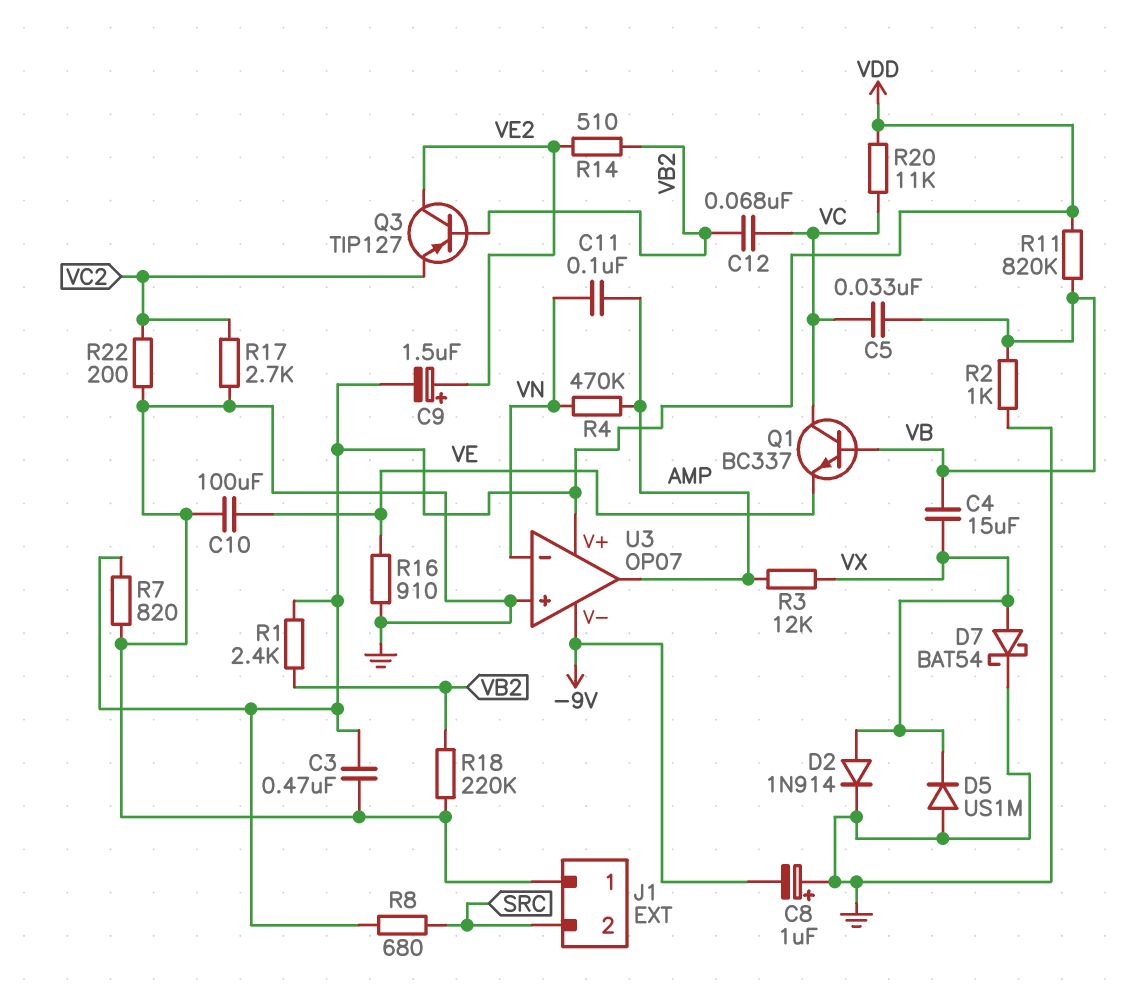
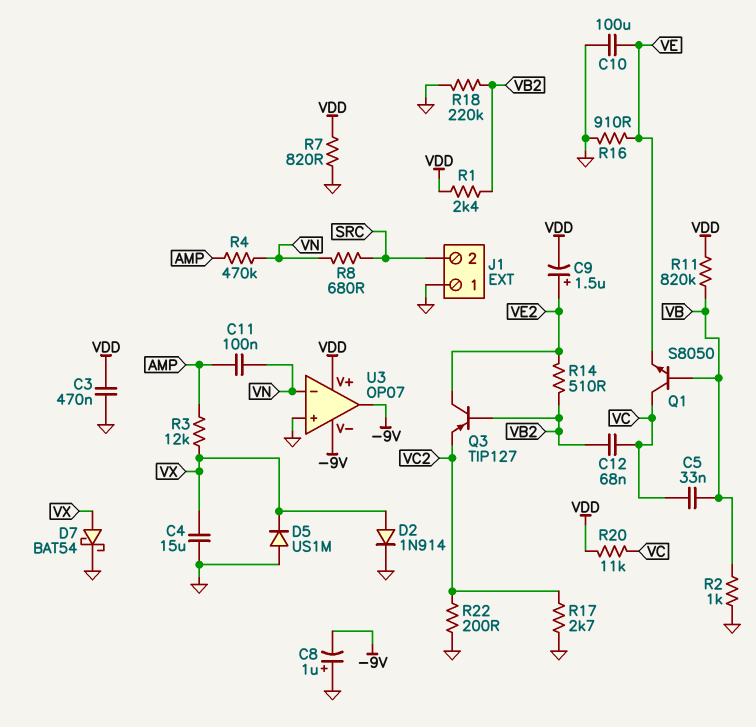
C4: 15uF (VB, VX) -> 15uF (GND, VX)
Q1: NPN BC337 (B VB, C VC, E VE) -> NPN S8050 (B VB, C VC, E VE)
R8: 680 (SRC, VDD) -> 680 (SRC, VN)
U3 pin out: AMP -> -9V

